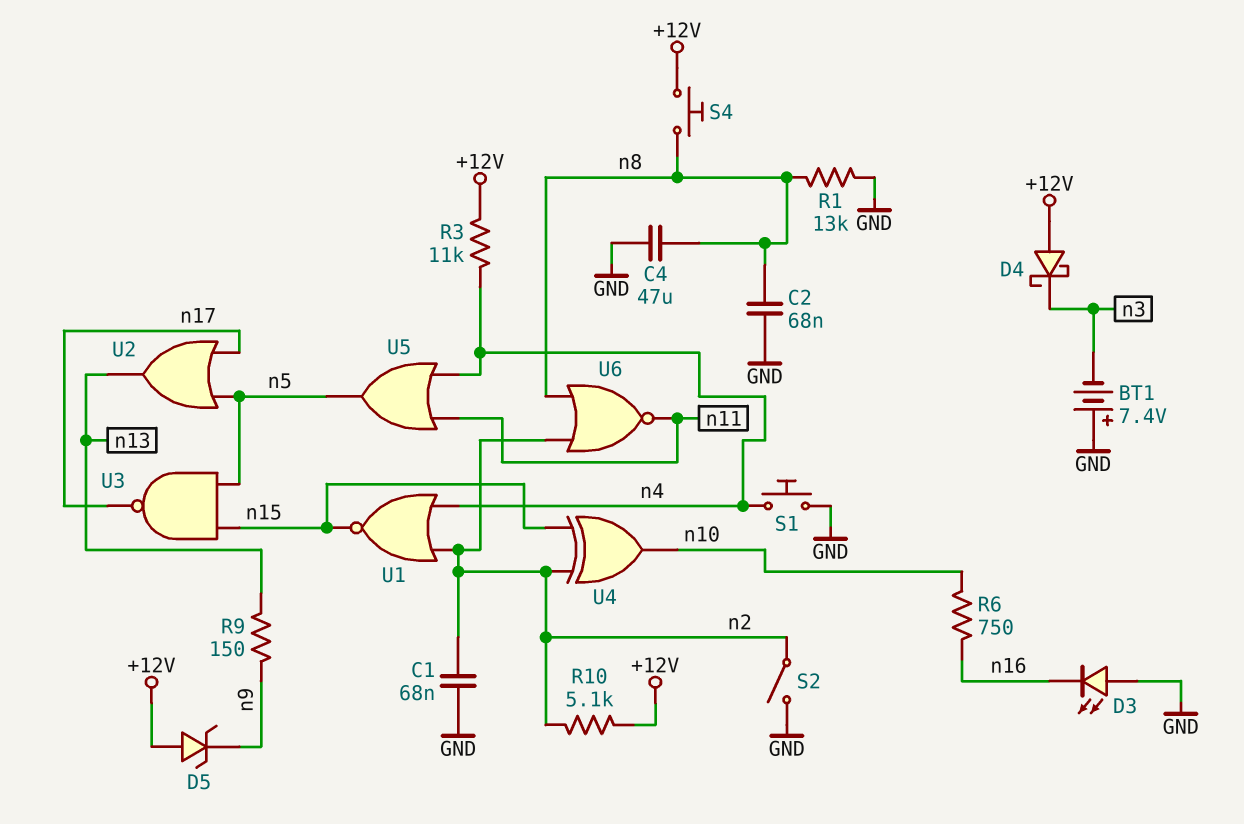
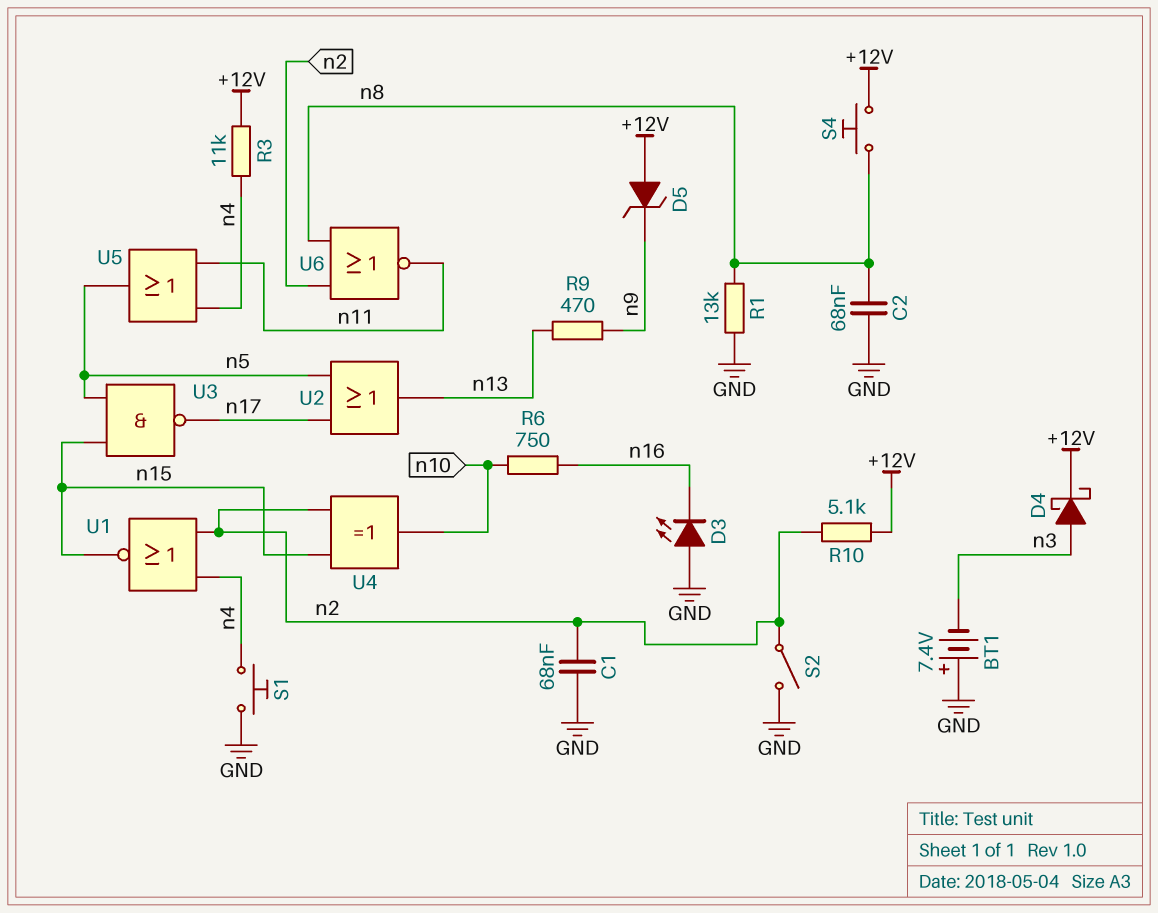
C4: 47uF (GND, n8) -> none
D4: schottky (A +12V, K n3) -> schottky (A n3, K +12V)
R9: 150 (n9, n13) -> 470 (n9, n13)

